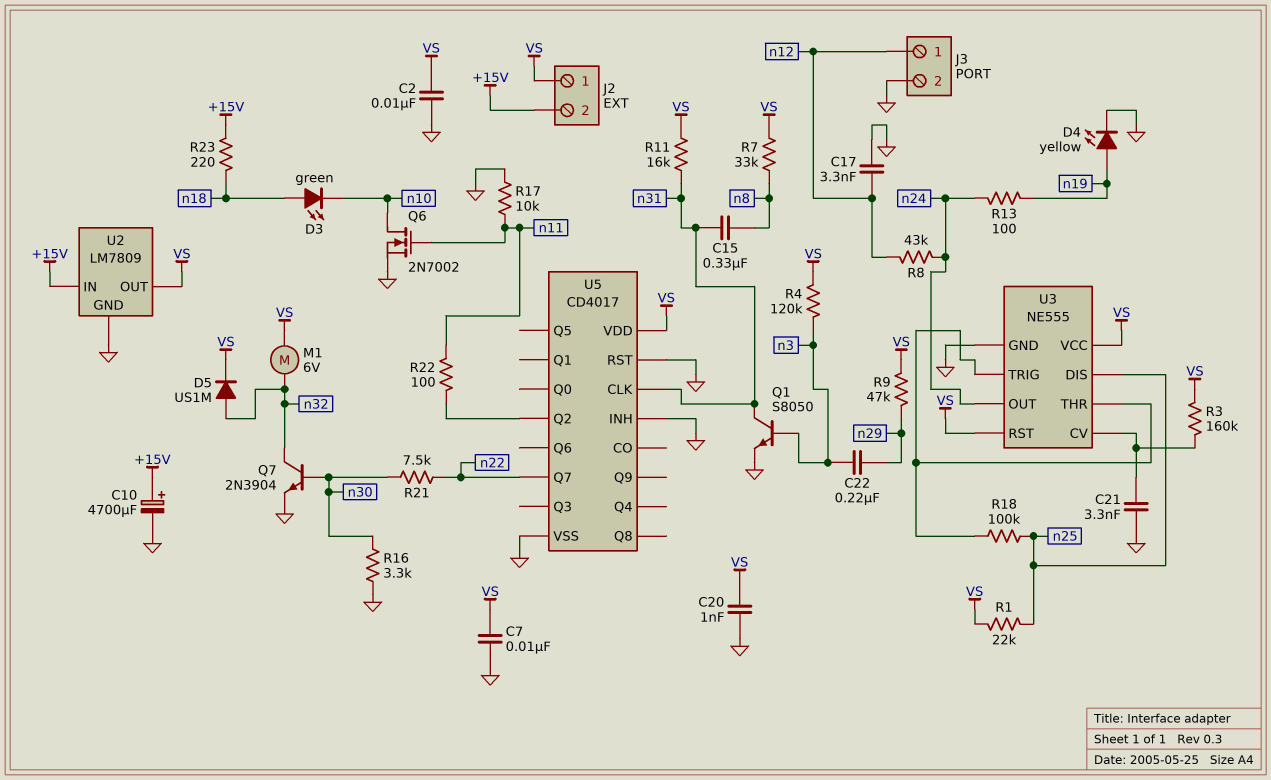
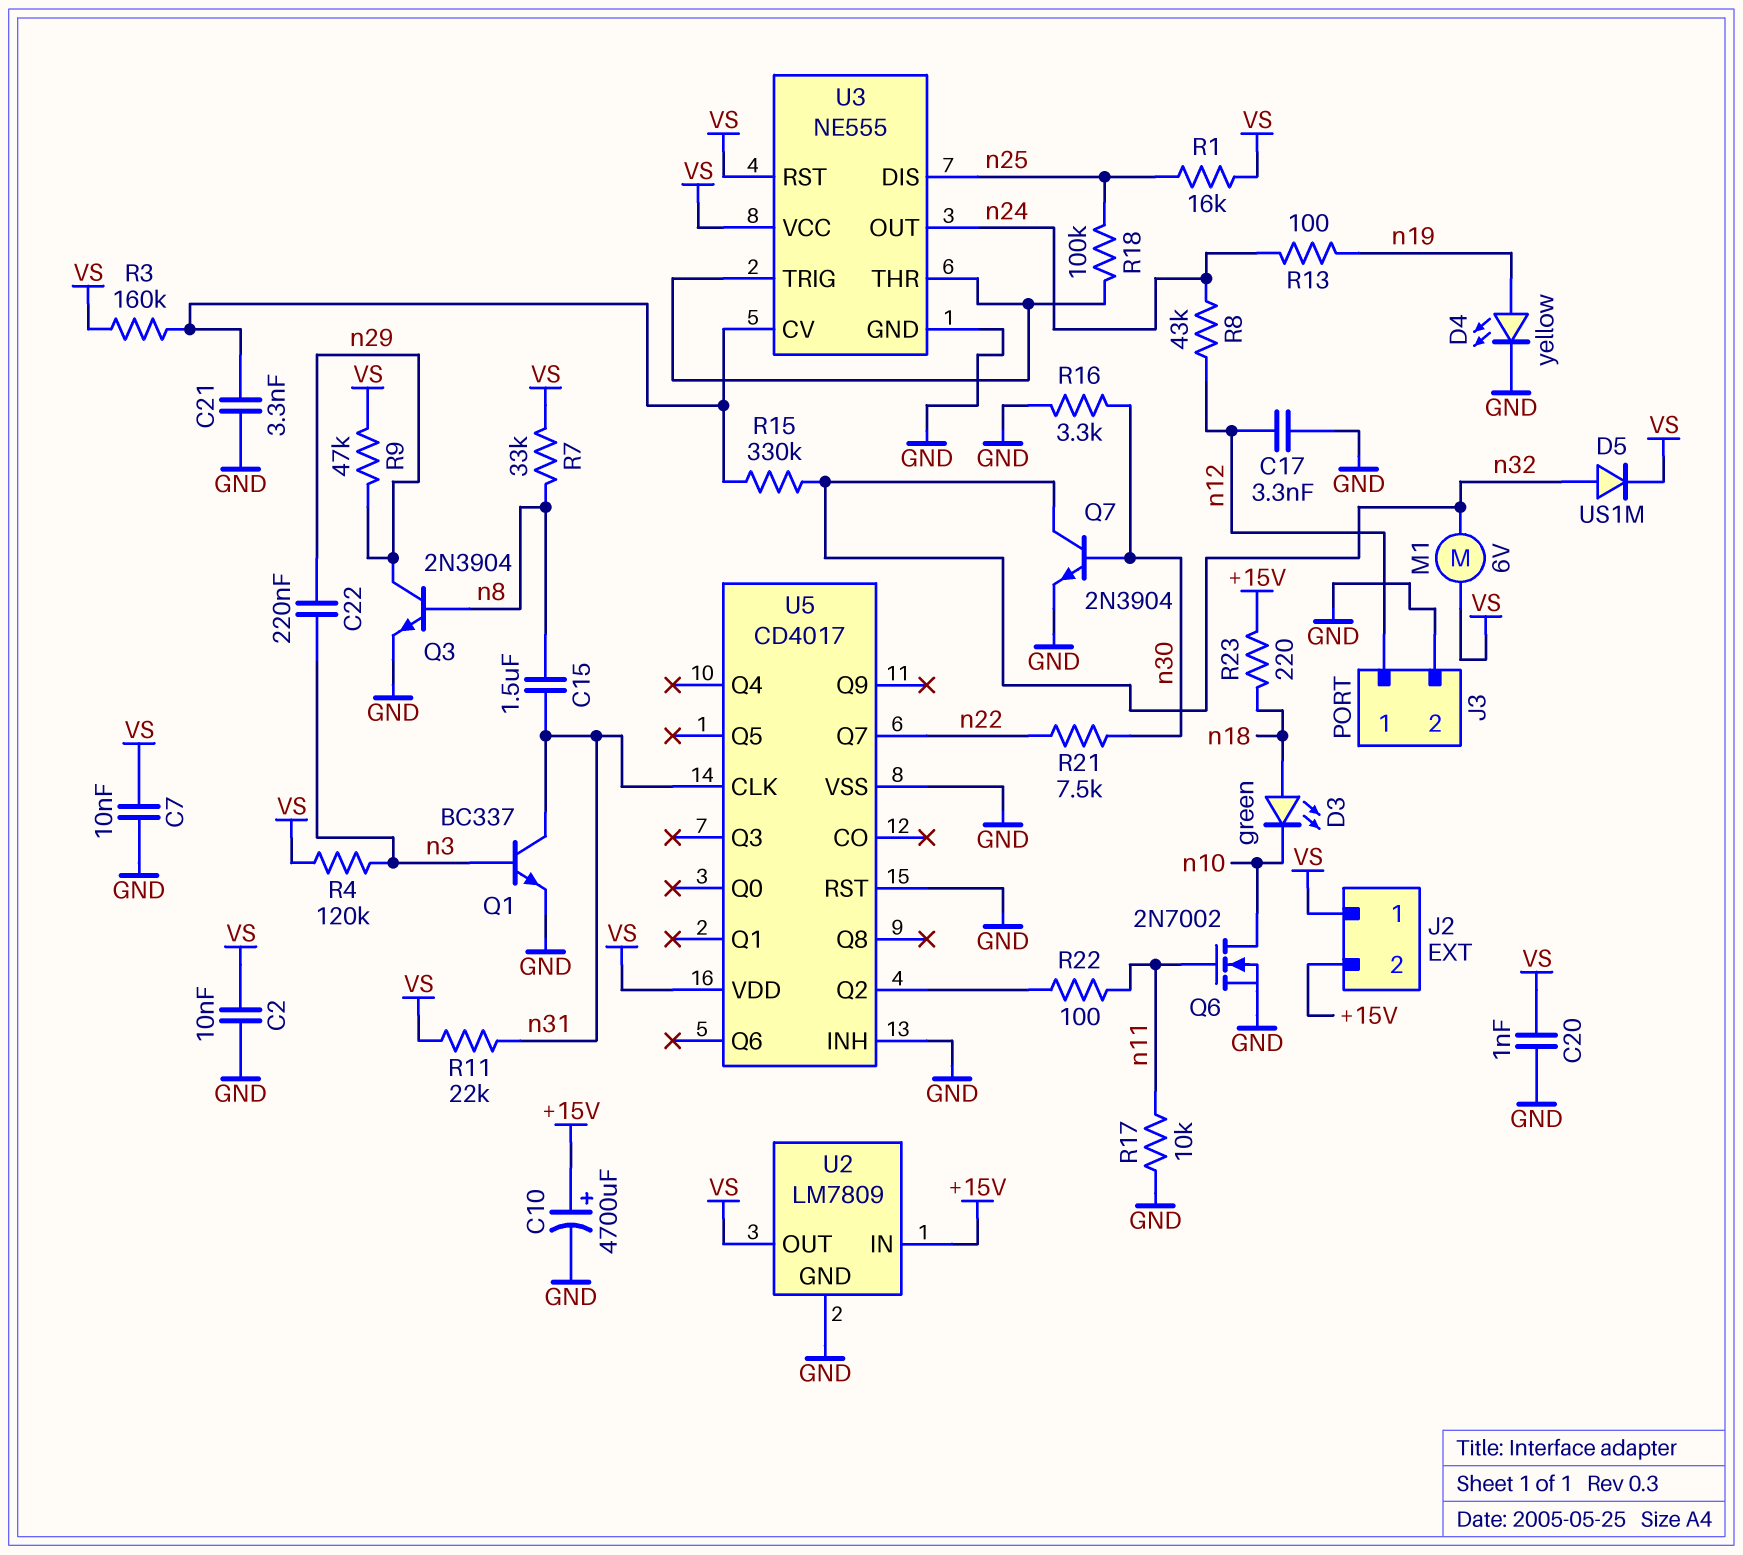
C15: 330nF (n8, n31) -> 1.5uF (n8, n31)
Q1: NPN S8050 (B n3, C n31, E GND) -> NPN BC337 (B n3, C n31, E GND)
Q3: none -> NPN 2N3904 (B n8, C n29, E GND)
R1: 22k (VS, n25) -> 16k (VS, n25)
R11: 16k (VS, n31) -> 22k (VS, n31)
R15: none -> 330k (U3/CV, n32)

